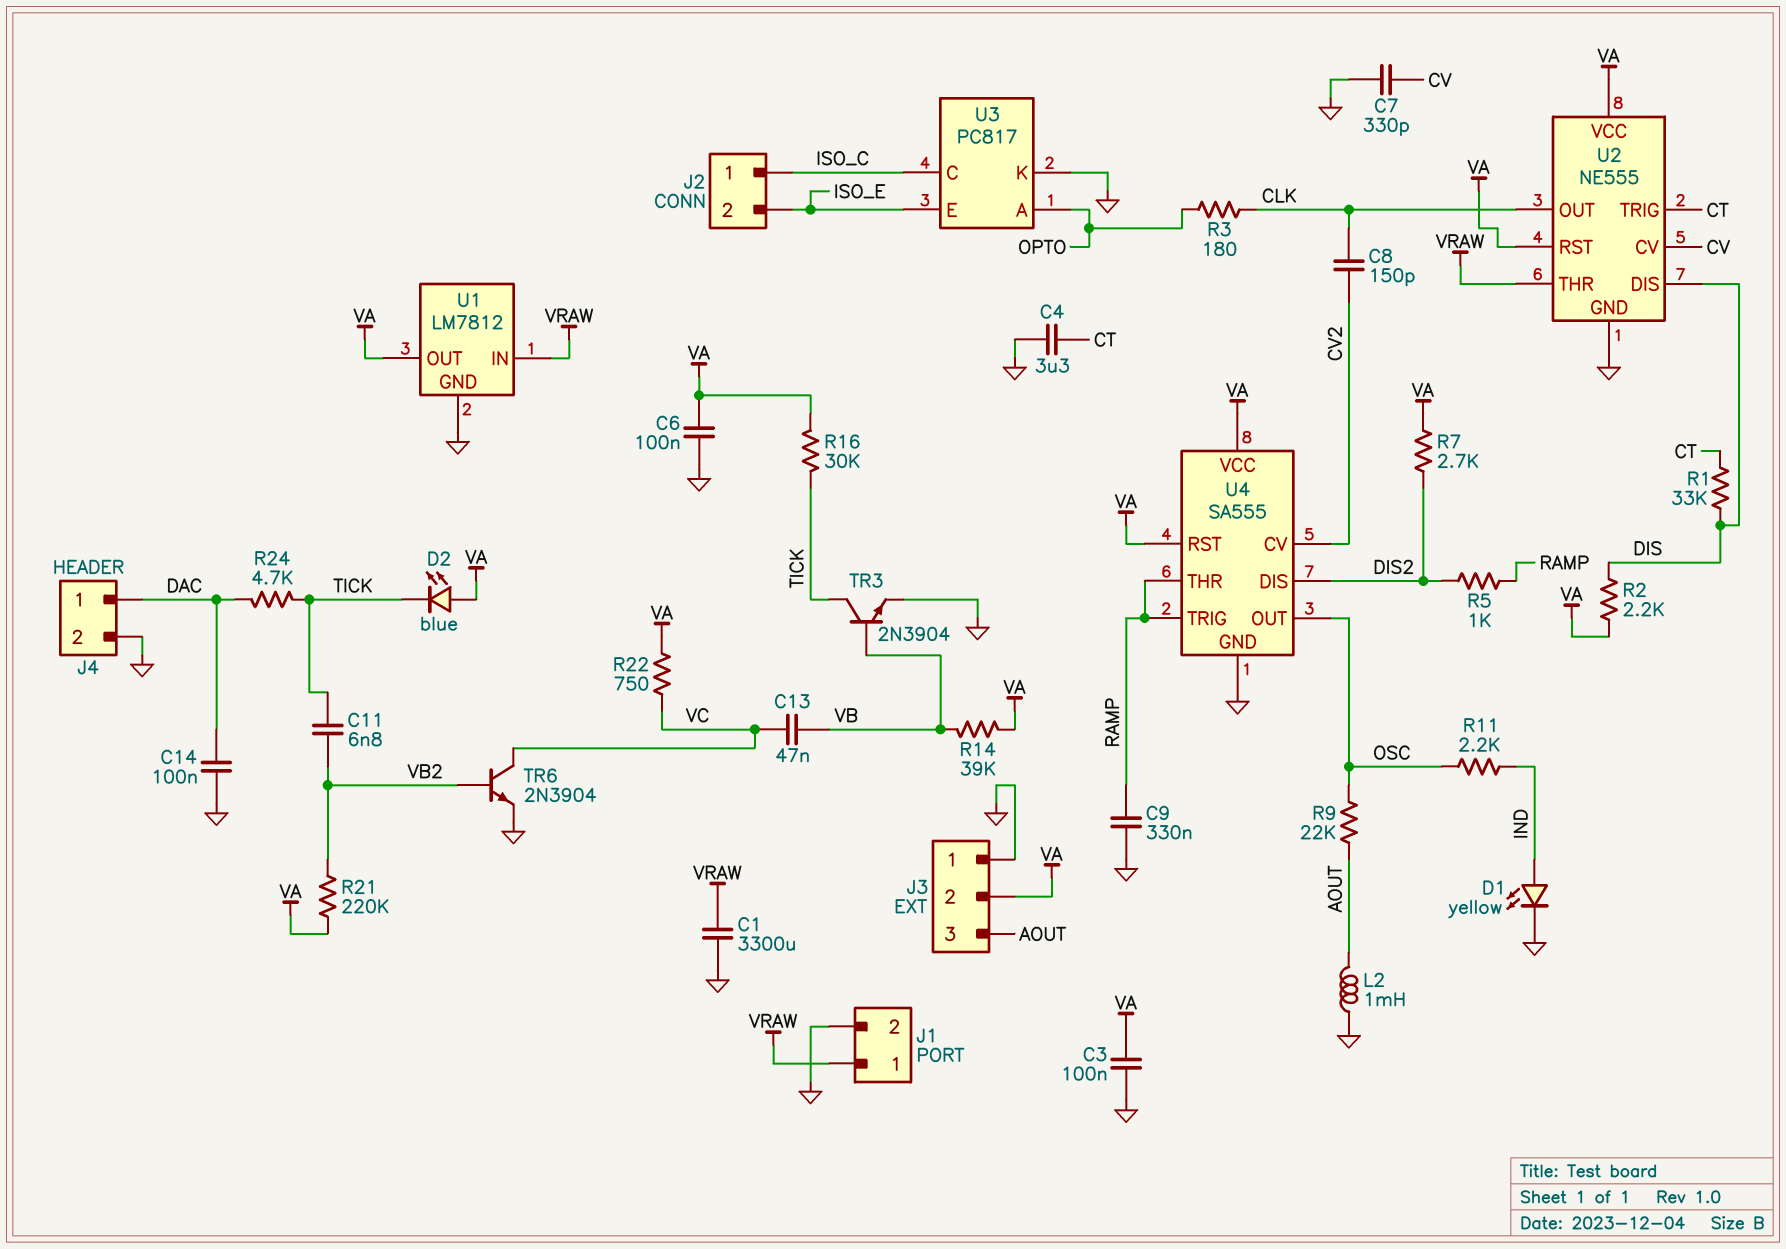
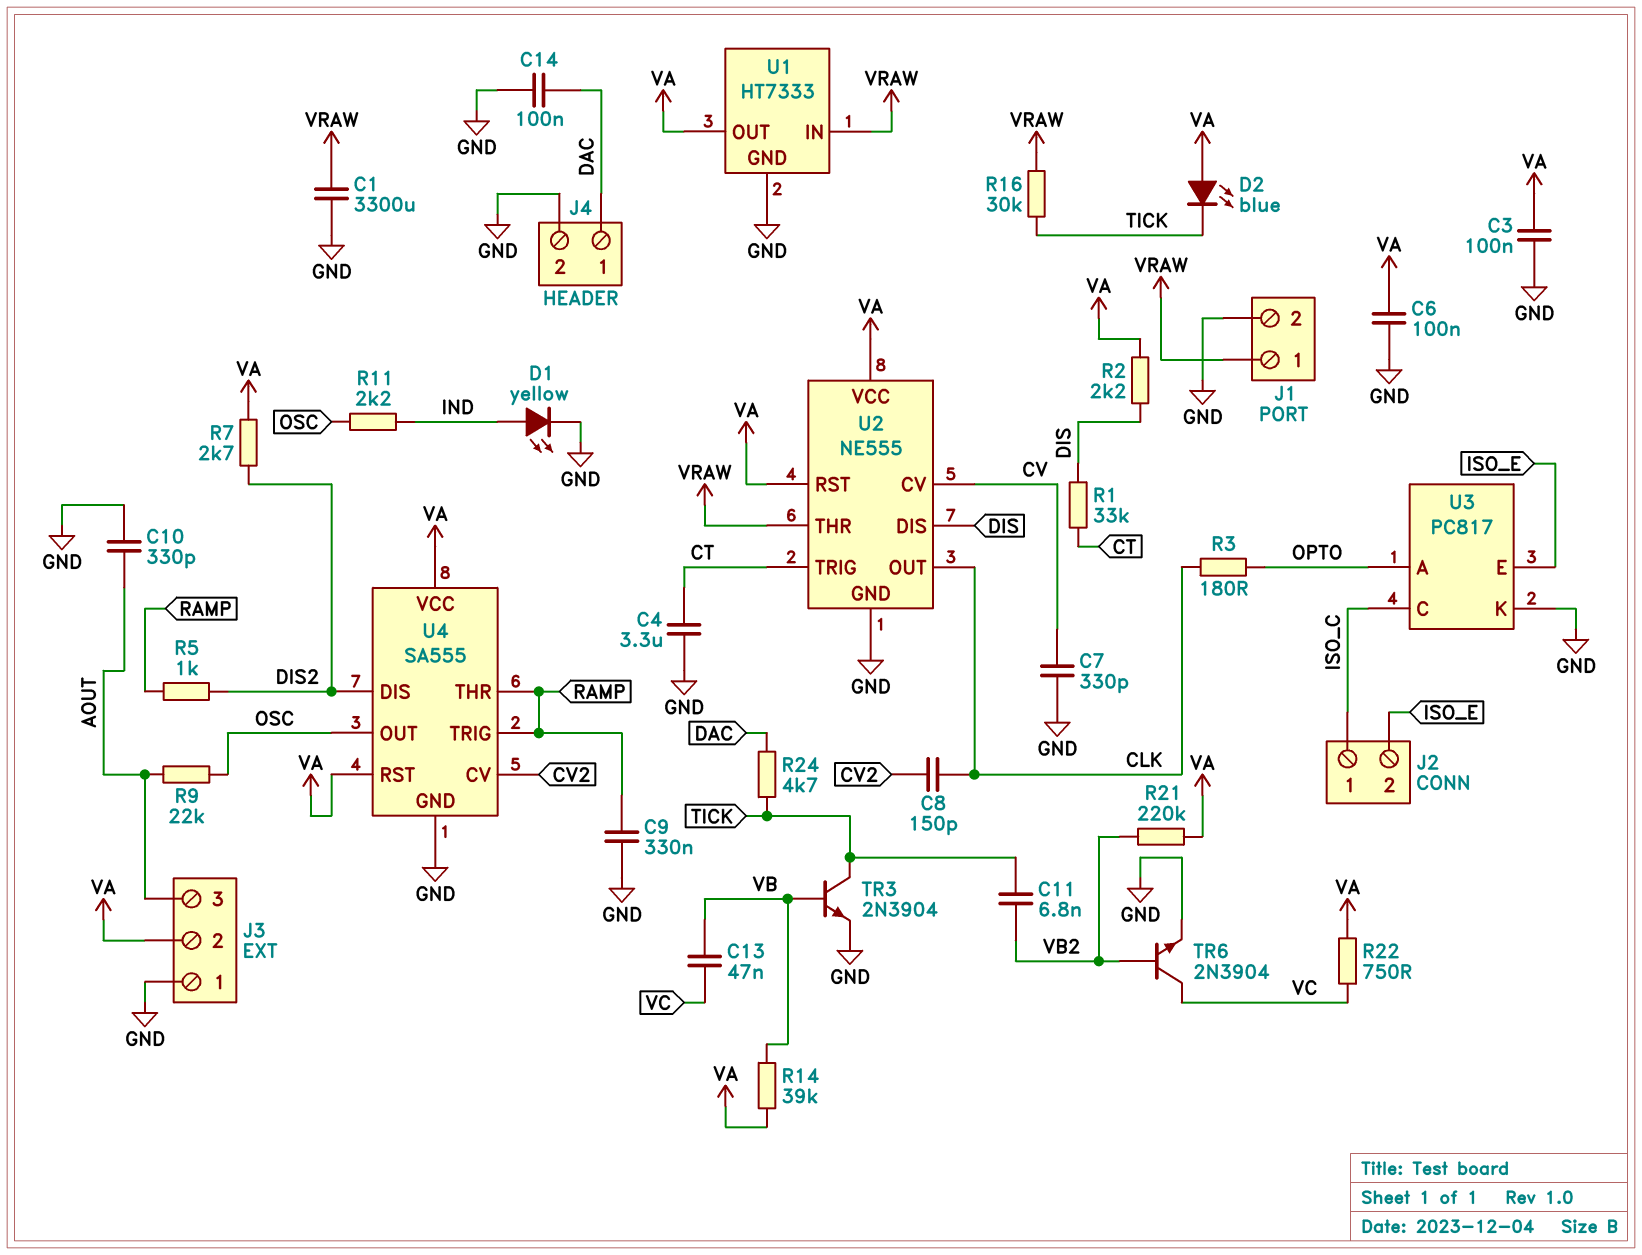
C10: none -> 330pF (AOUT, GND)
L2: 1mH (AOUT, GND) -> none
R16: 30k (TICK, VA) -> 30k (TICK, VRAW)
U1: LM7812 -> HT7333

